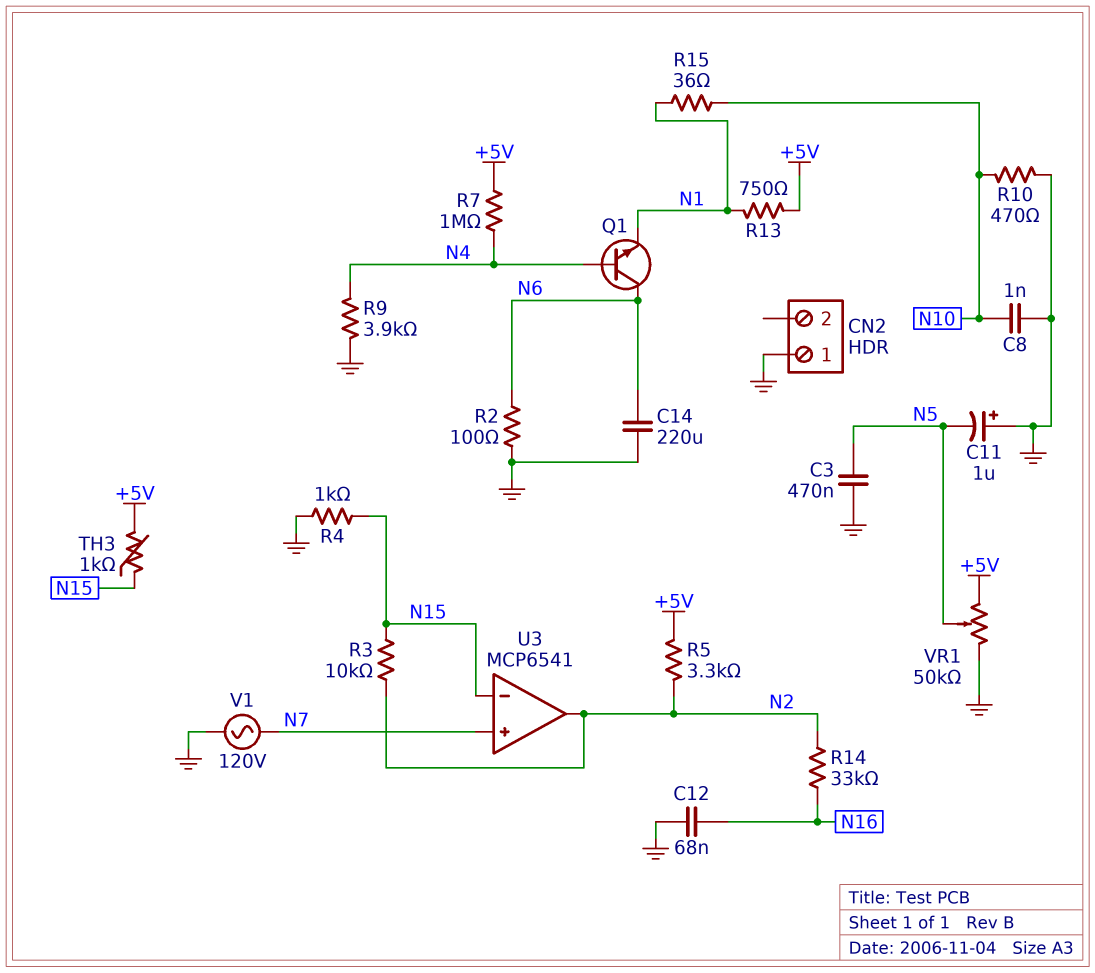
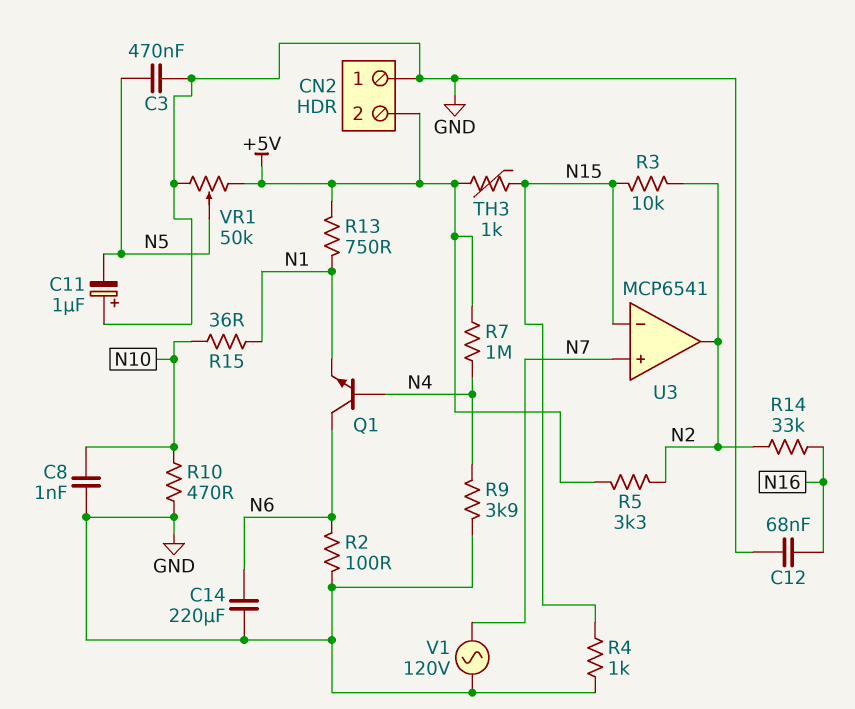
CN2 pin 2: none -> +5V

